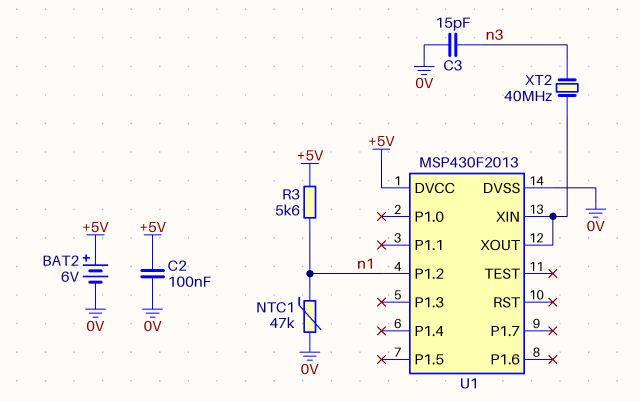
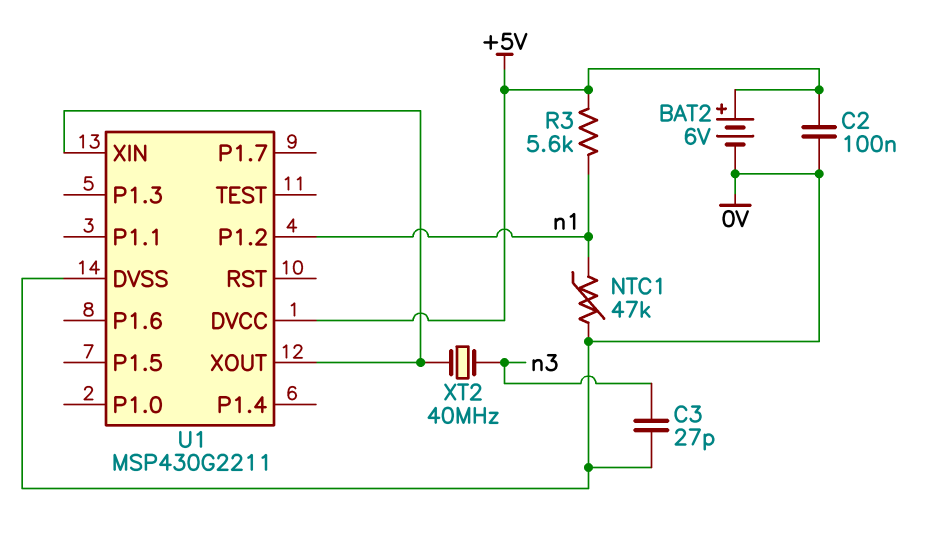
C3: 15pF (0V, n3) -> 27pF (0V, n3)
U1: MSP430F2013 -> MSP430G2211

